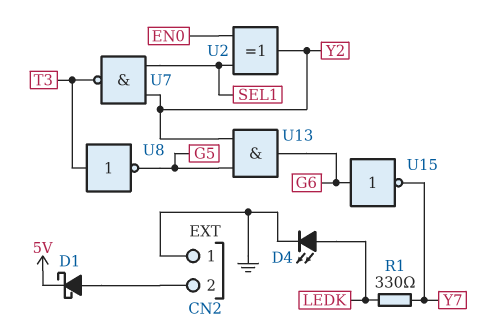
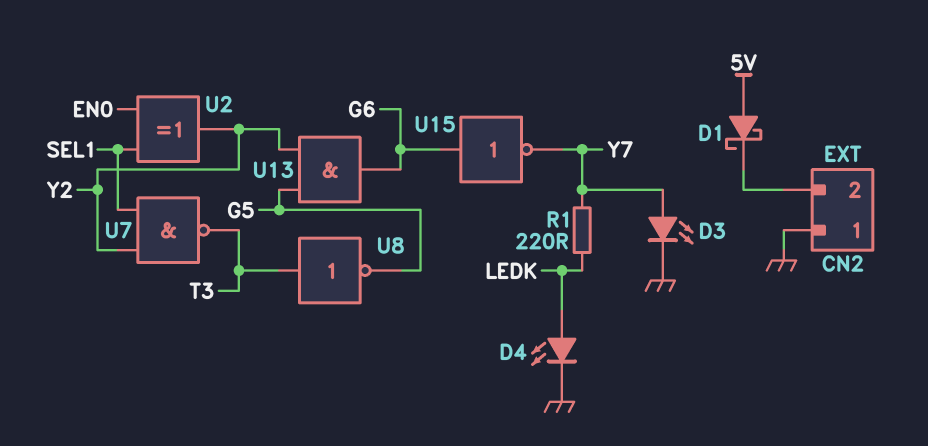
D1: schottky (A CN2/2, K 5V) -> schottky (A 5V, K CN2/2)
D3: none -> LED (A Y7, K GND)
R1: 330 (LEDK, Y7) -> 220 (LEDK, Y7)

